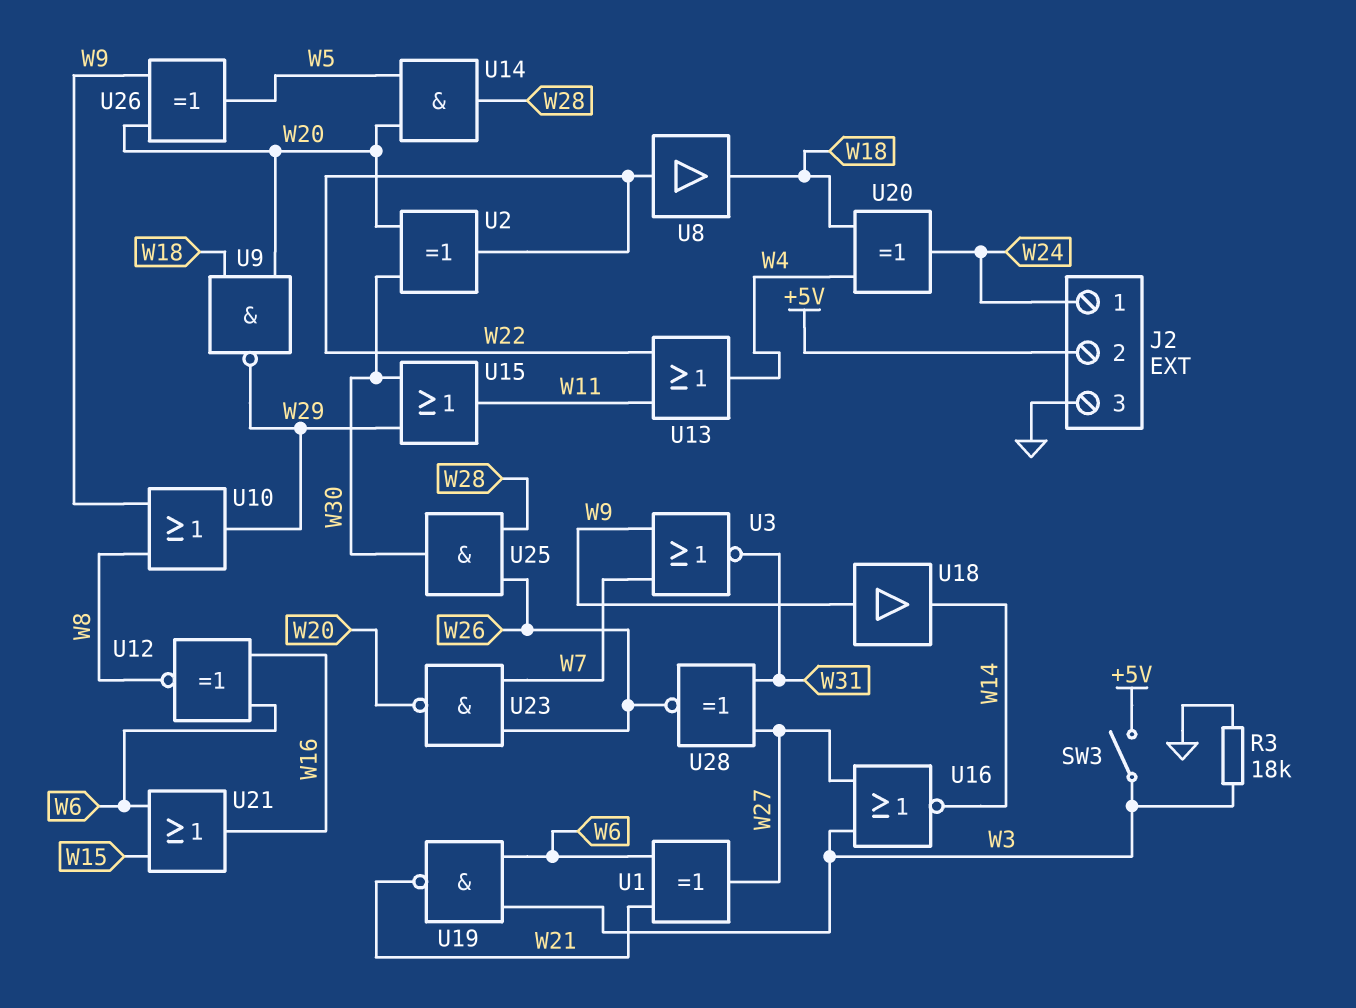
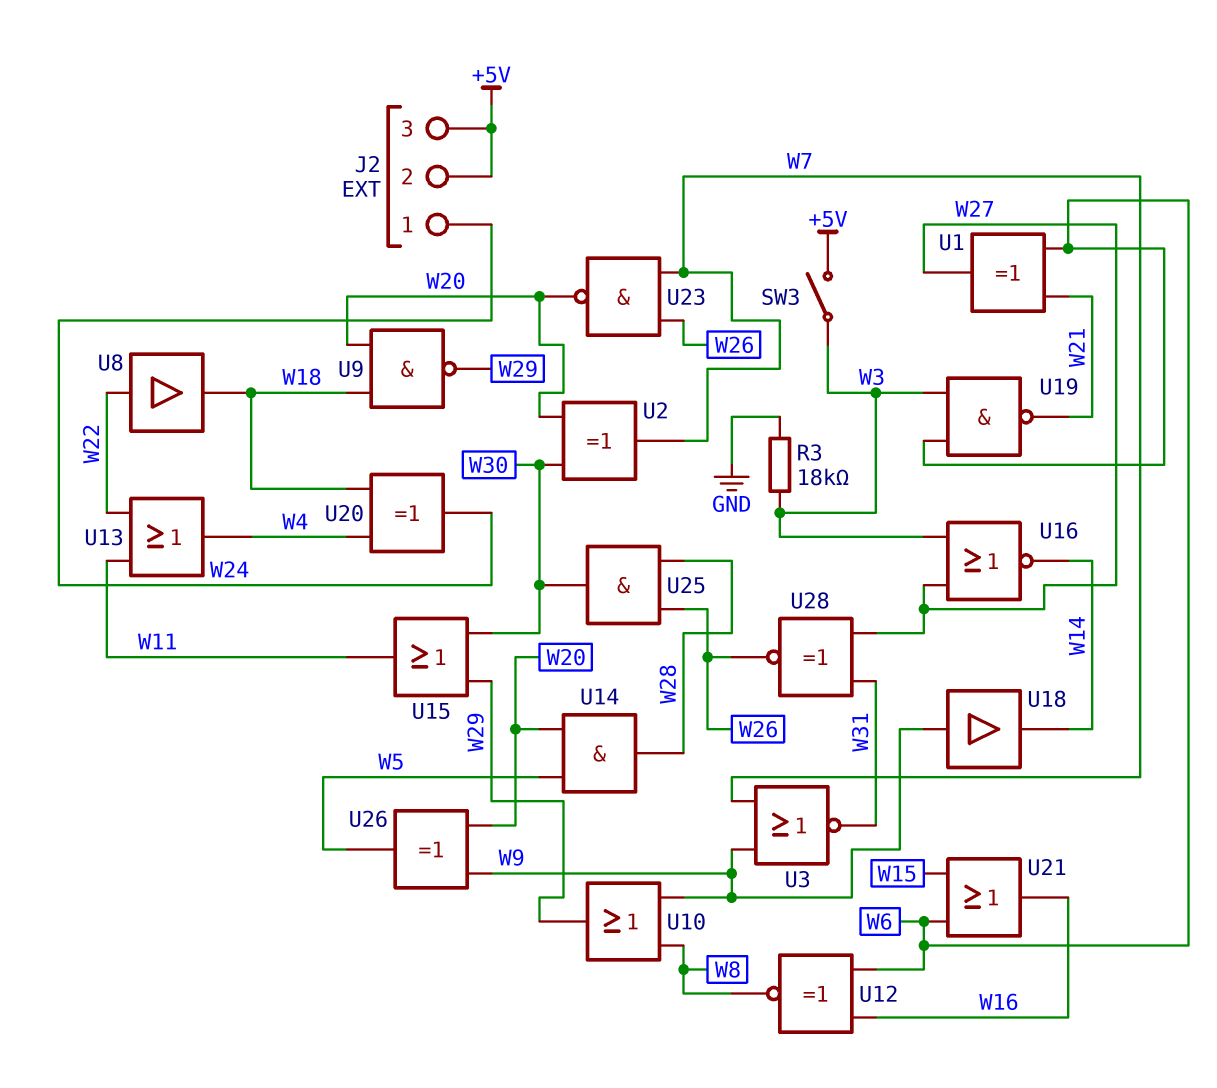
J2 pin 3: GND -> +5V
U2: XOR (in W20, in W30, out W22) -> XOR (in W20, in W30, out W7)

